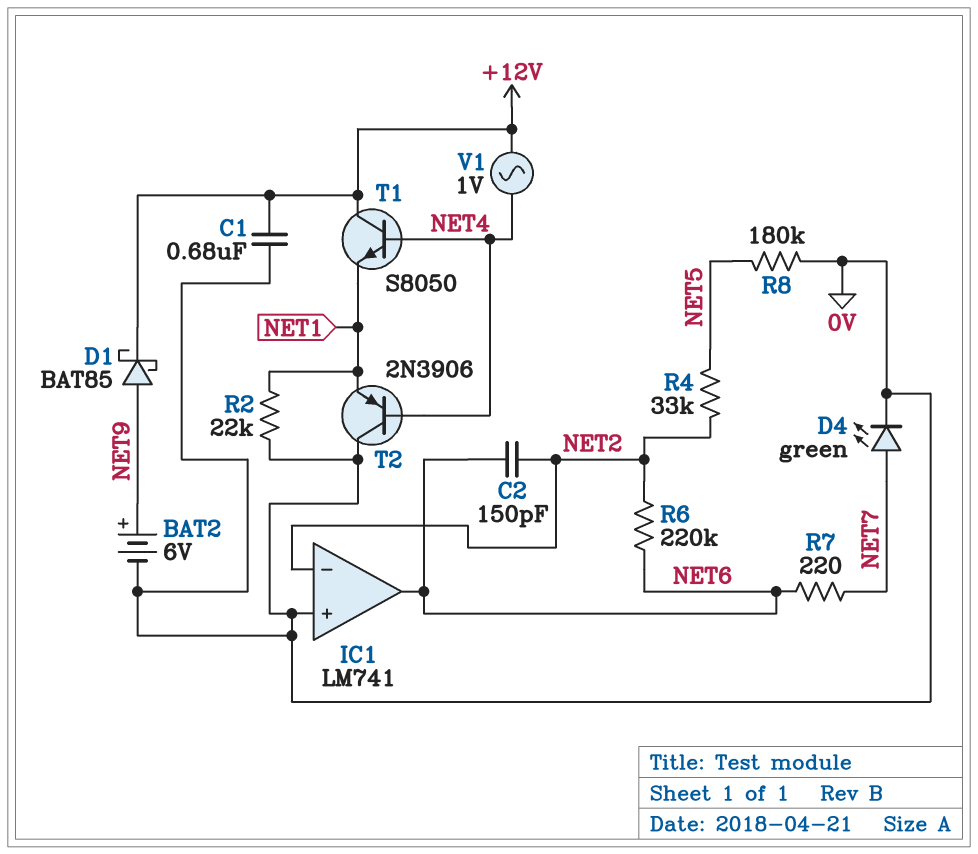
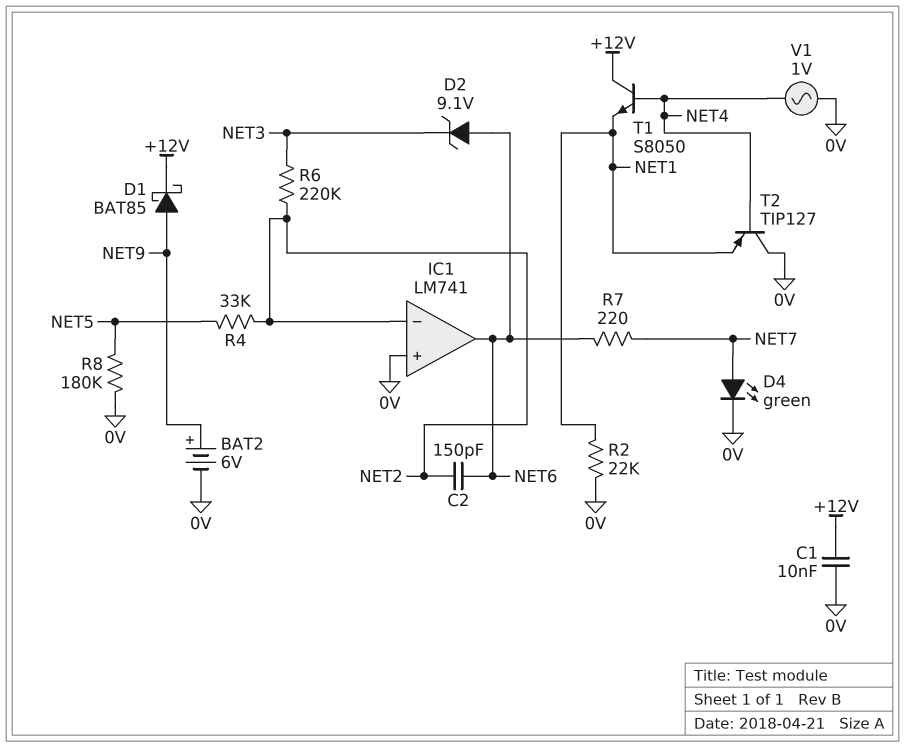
C1: 680nF (+12V, 0V) -> 10nF (+12V, 0V)
D2: none -> zener 9.1V (A NET6, K NET3)
R6: 220k (NET2, NET6) -> 220k (NET2, NET3)
T2: PNP 2N3906 (B NET4, C 0V, E NET1) -> PNP TIP127 (B NET4, C 0V, E NET1)
V1: AC 1V (+12V, NET4) -> AC 1V (0V, NET4)

